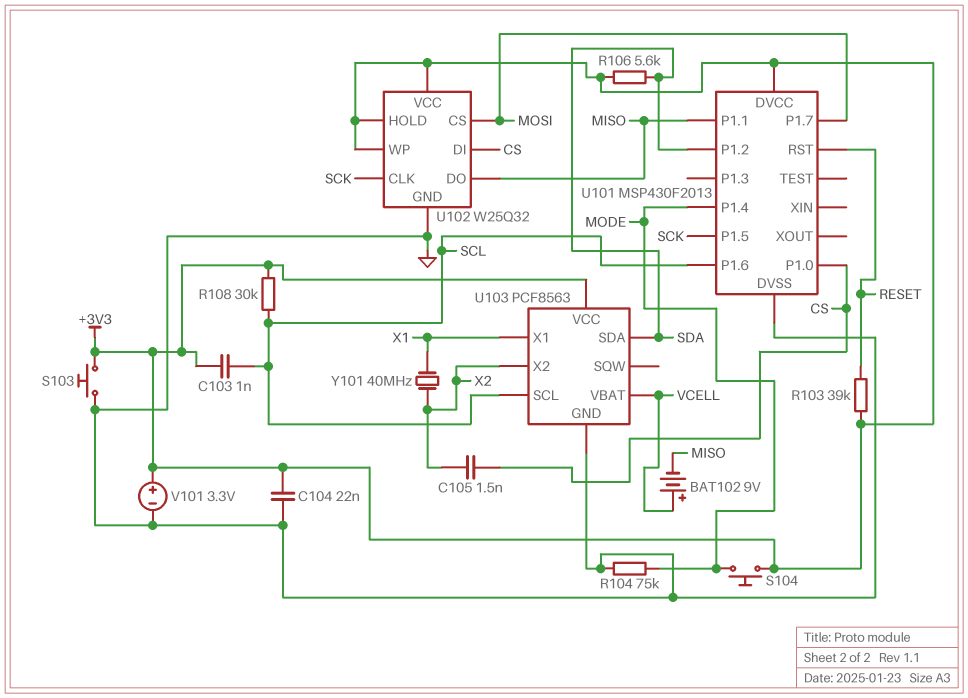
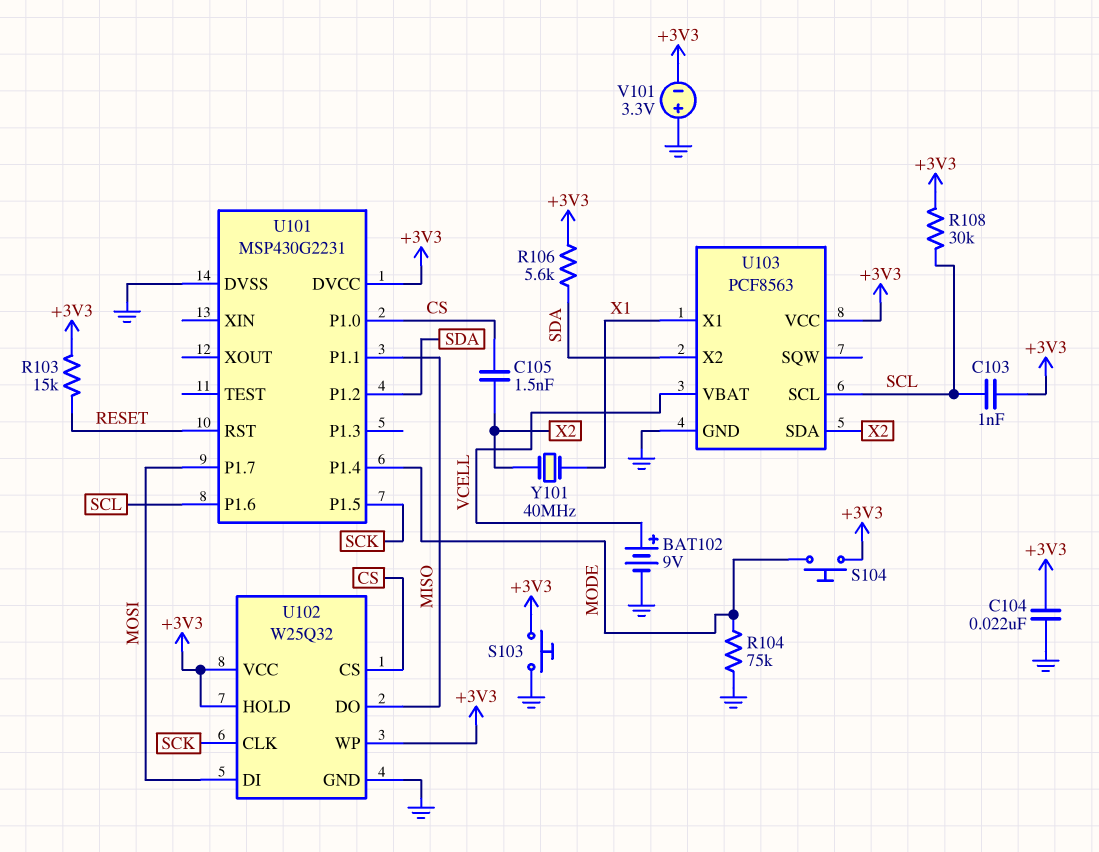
BAT102: 9V (plus VCELL, minus MISO) -> 9V (plus VCELL, minus GND)
R103: 39k (+3V3, RESET) -> 15k (+3V3, RESET)
U101: MSP430F2013 -> MSP430G2231
U102 pin CS: MOSI -> CS
U102 pin DI: CS -> MOSI
U103 pin SDA: SDA -> X2
U103 pin X2: X2 -> SDA
V101: 3.3V (plus +3V3, minus GND) -> 3.3V (plus GND, minus +3V3)

